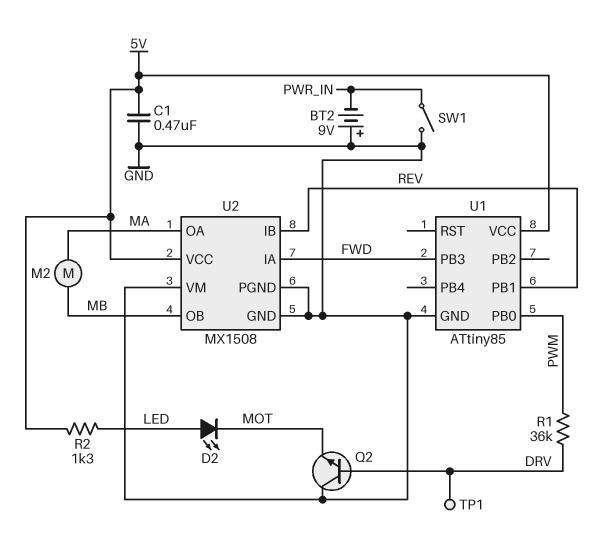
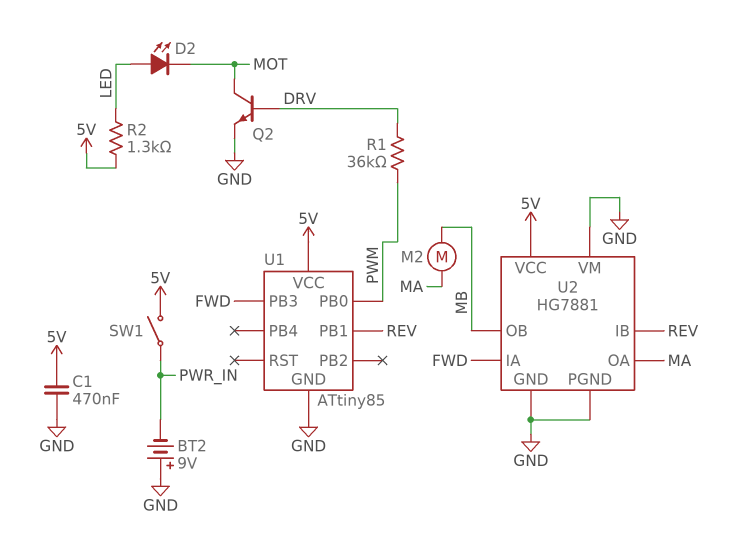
Q2: NPN (B DRV, C GND, E MOT) -> NPN (B DRV, C MOT, E GND)
SW1: switch (GND, PWR_IN) -> switch (5V, PWR_IN)
TP1: test point (DRV) -> none
U2: MX1508 -> HG7881

